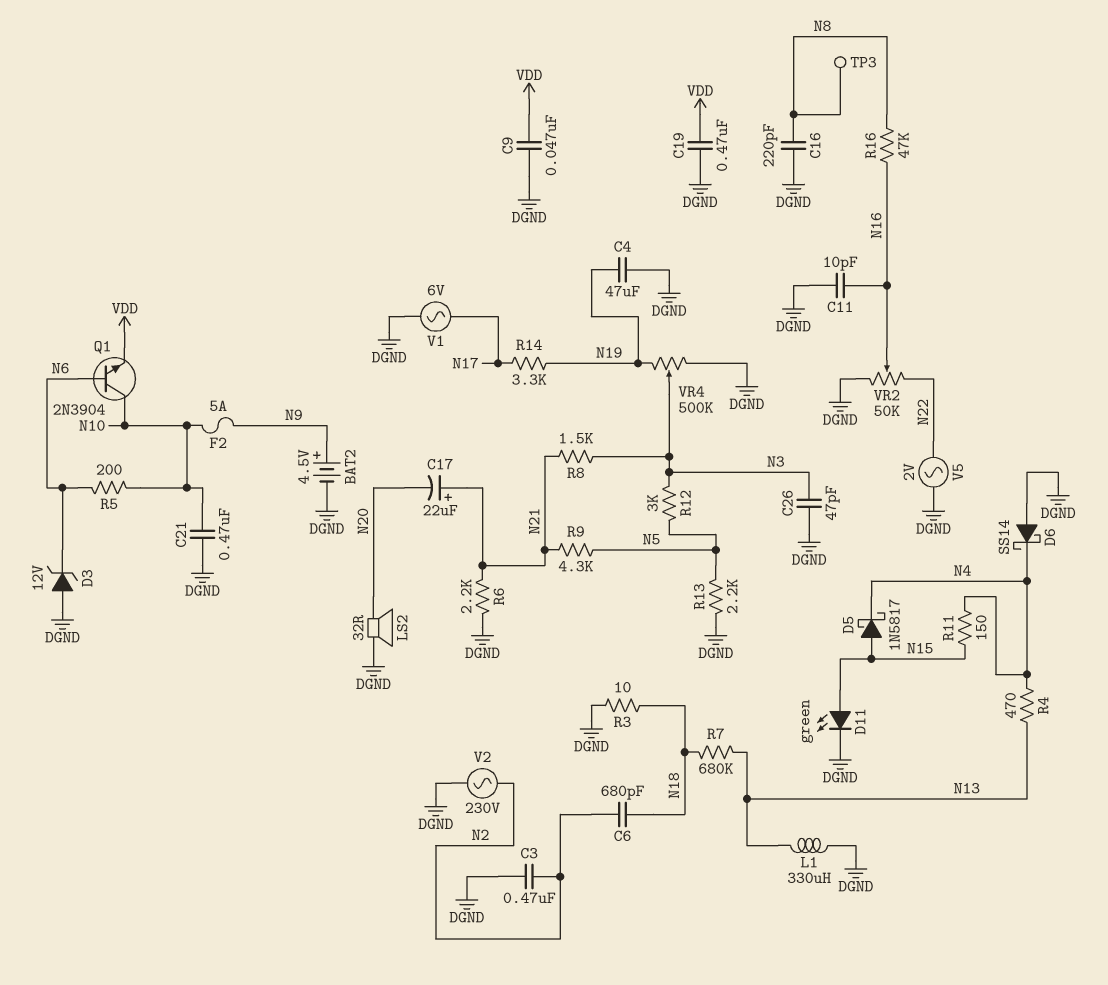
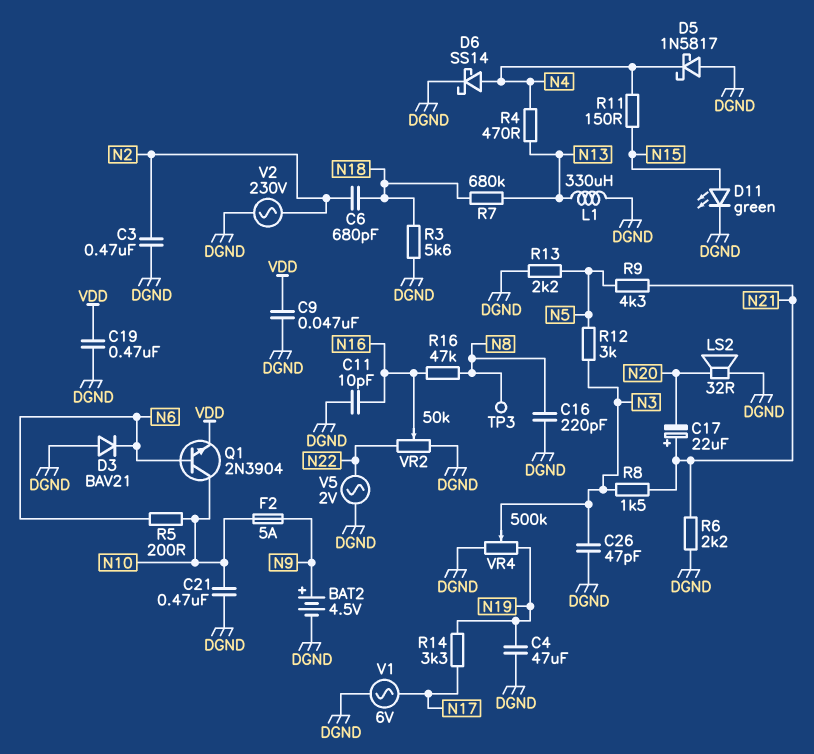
D3: zener 12V (A DGND, K N6) -> diode BAV21 (A DGND, K N6)
D5: schottky 1N5817 (A N15, K N4) -> schottky 1N5817 (A DGND, K N4)
D6: schottky SS14 (A DGND, K N4) -> schottky SS14 (A N4, K DGND)
R3: 10 (DGND, N18) -> 5.6k (DGND, N18)

